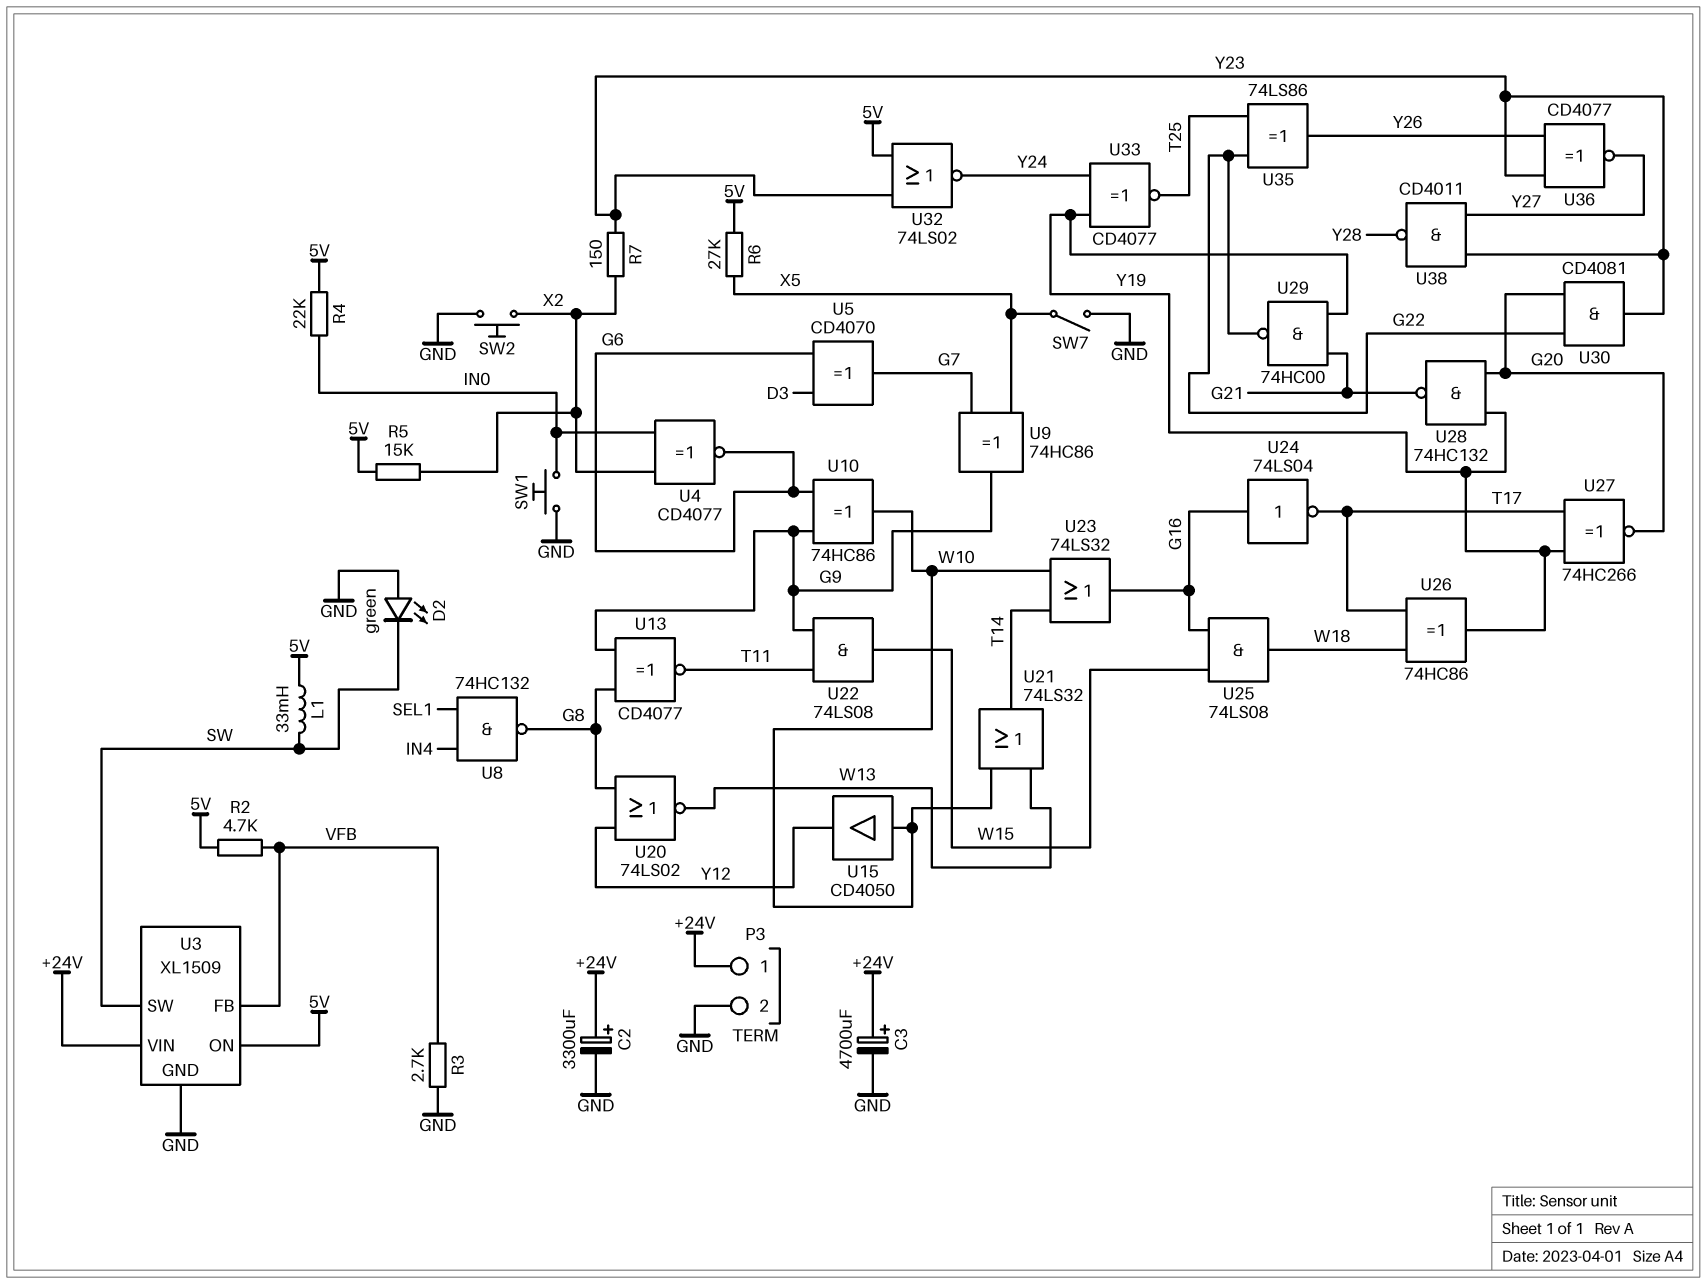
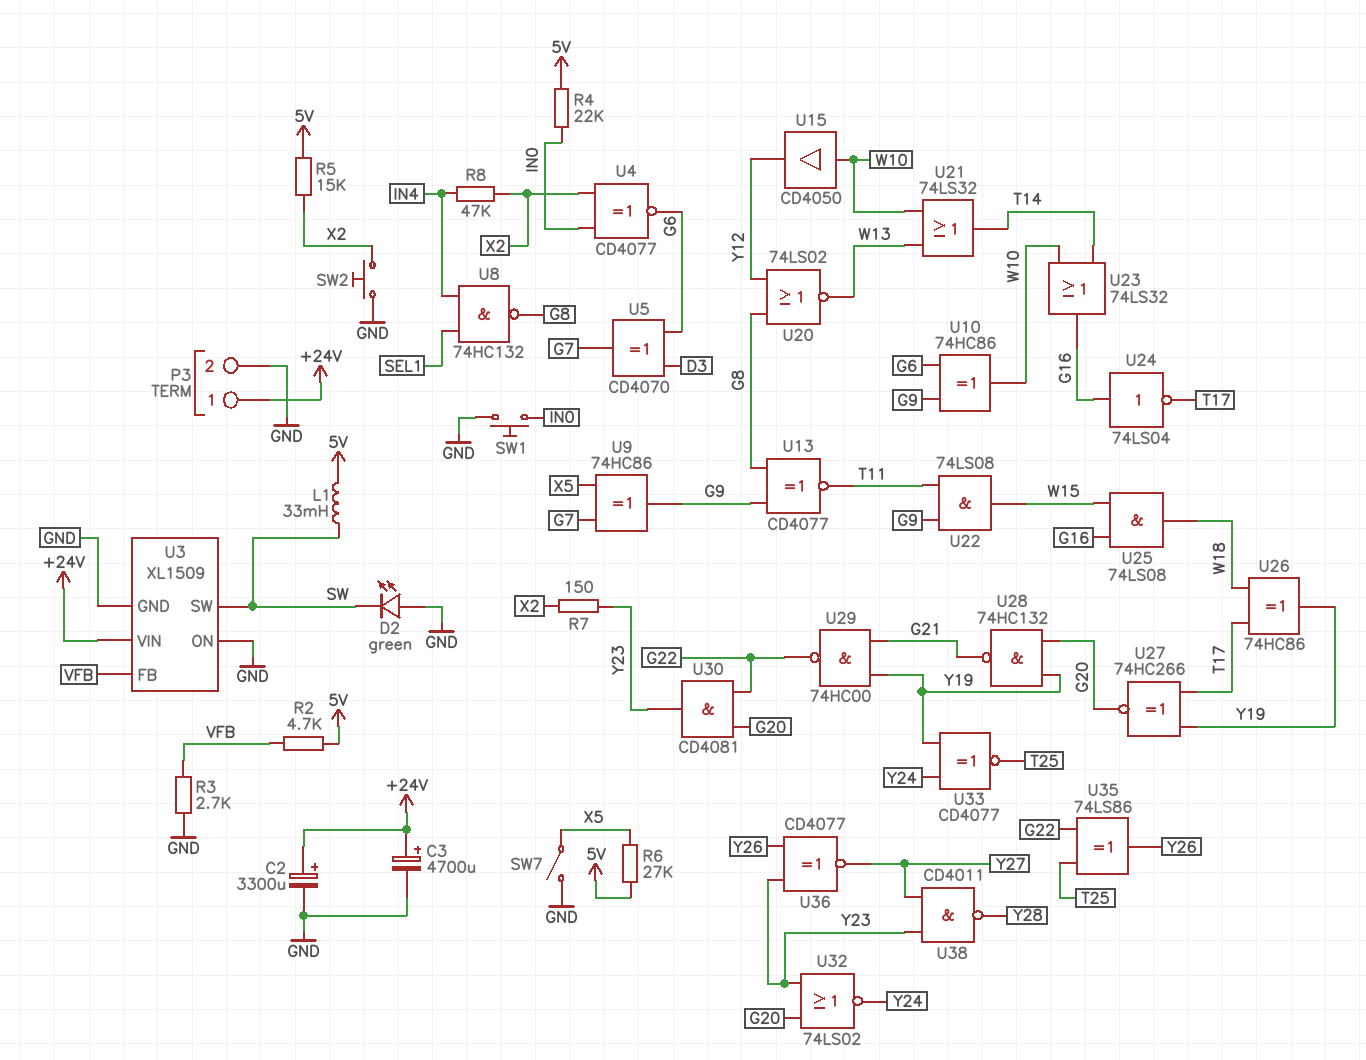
R8: none -> 47k (IN4, X2)
U3 pin ON: 5V -> GND
U32: NOR 74LS02 (in 5V, in Y23, out Y24) -> NOR 74LS02 (in G20, in Y23, out Y24)

